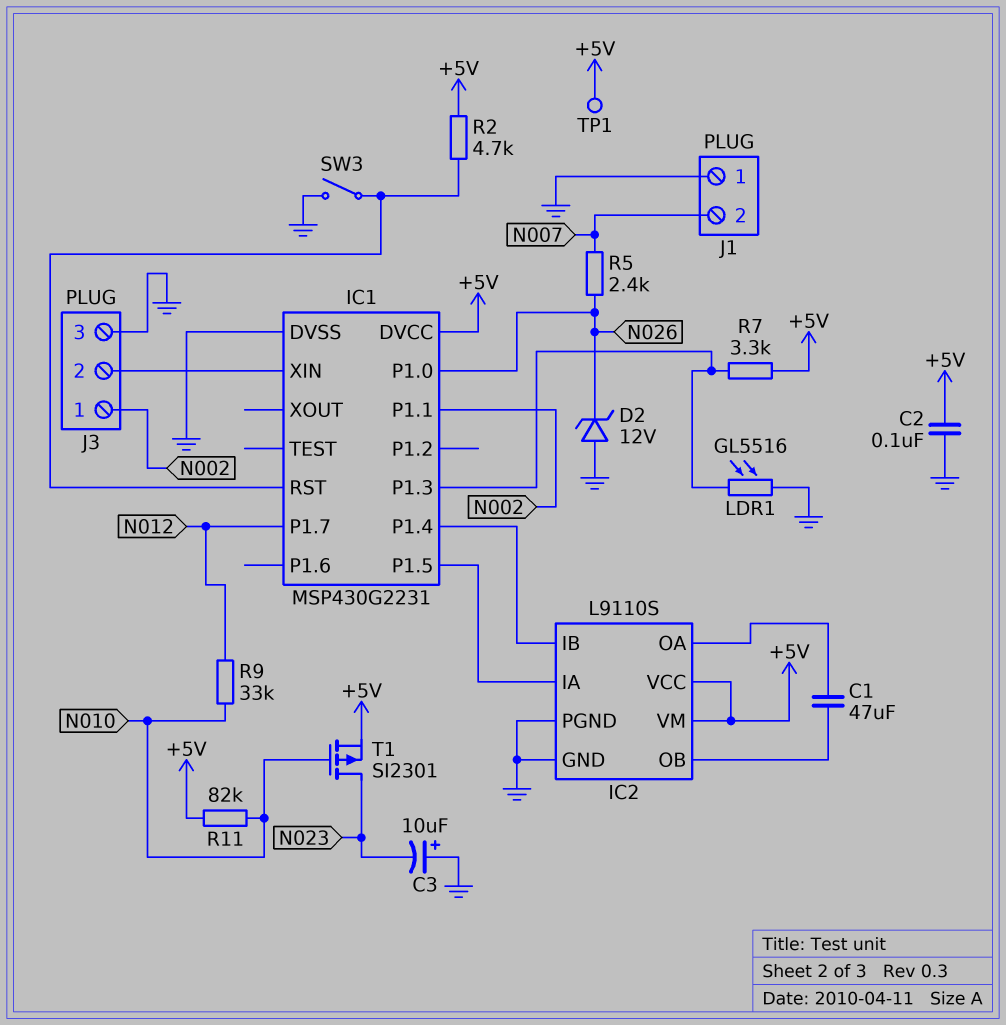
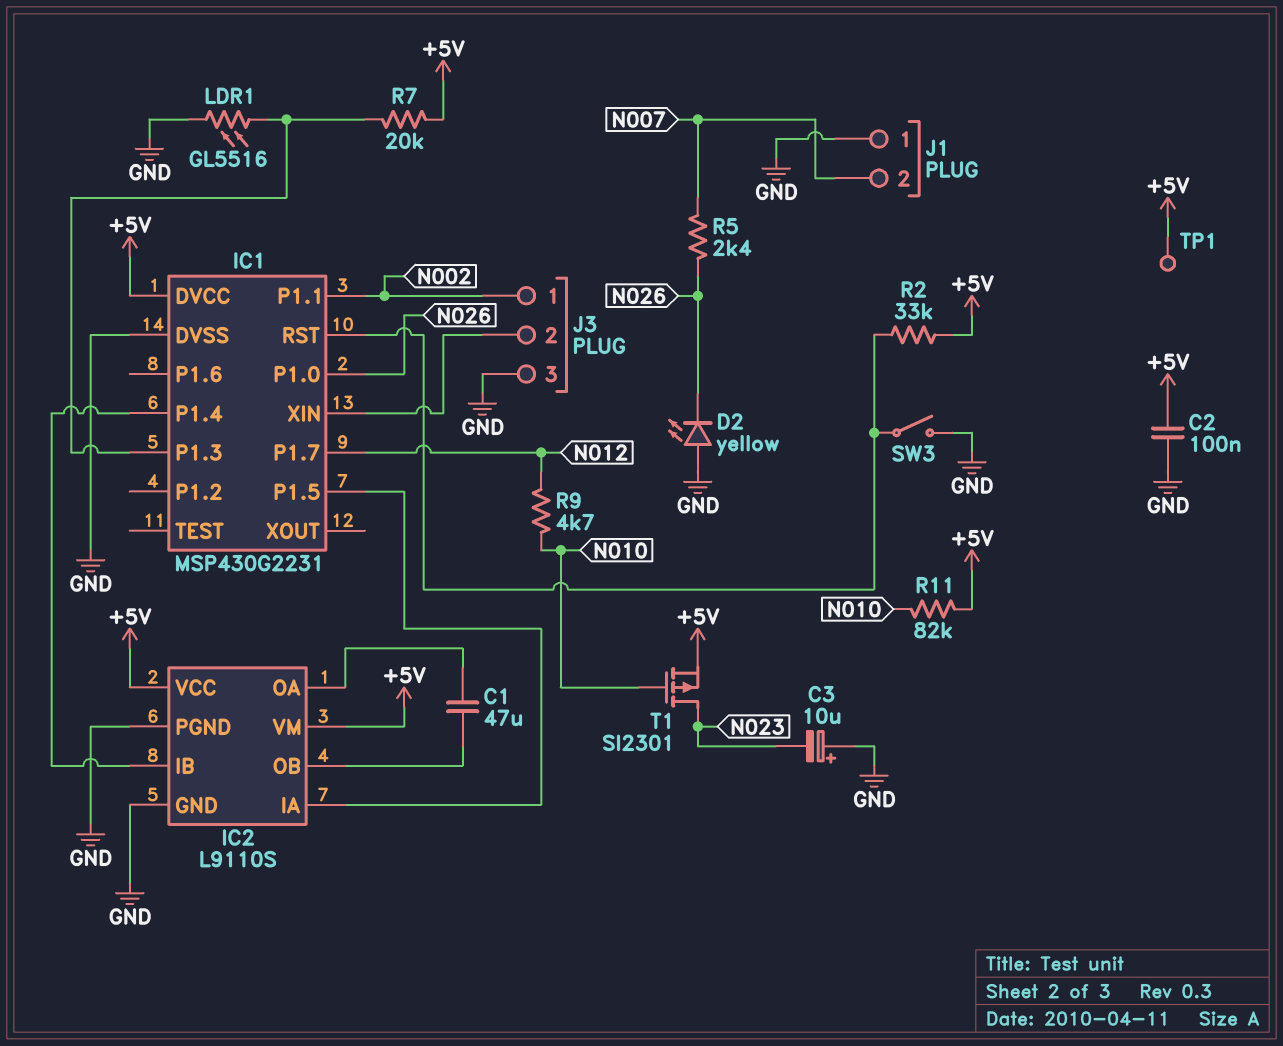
D2: zener 12V (A GND, K N026) -> LED yellow (A GND, K N026)
R2: 4.7k (+5V, IC1/RST) -> 33k (+5V, IC1/RST)
R7: 3.3k (+5V, IC1/P1.3) -> 20k (+5V, IC1/P1.3)
R9: 33k (N010, N012) -> 4.7k (N010, N012)

